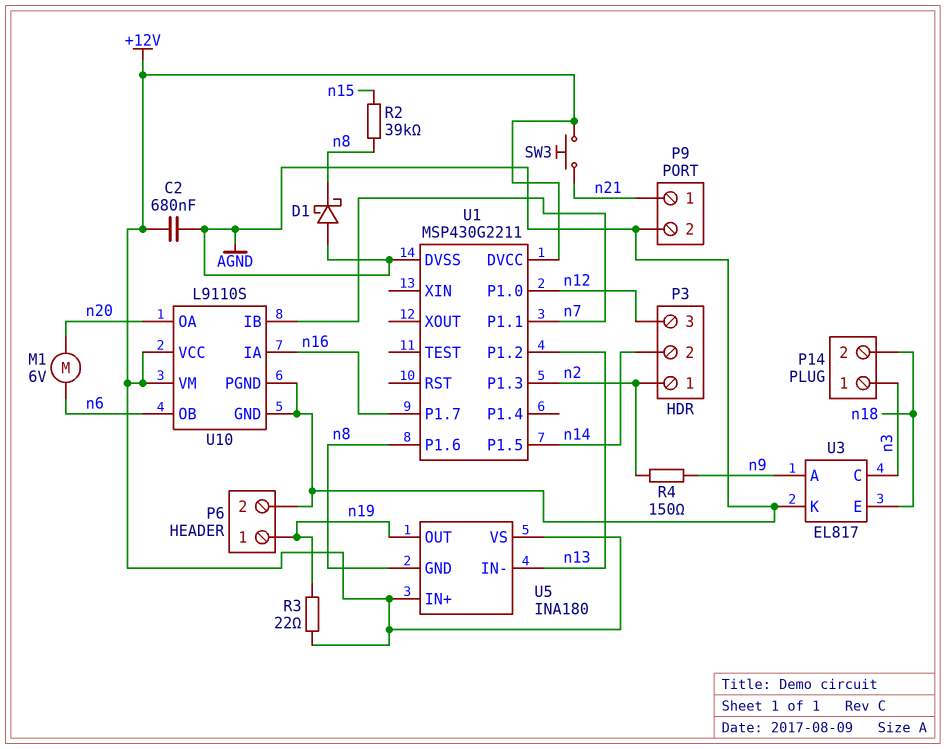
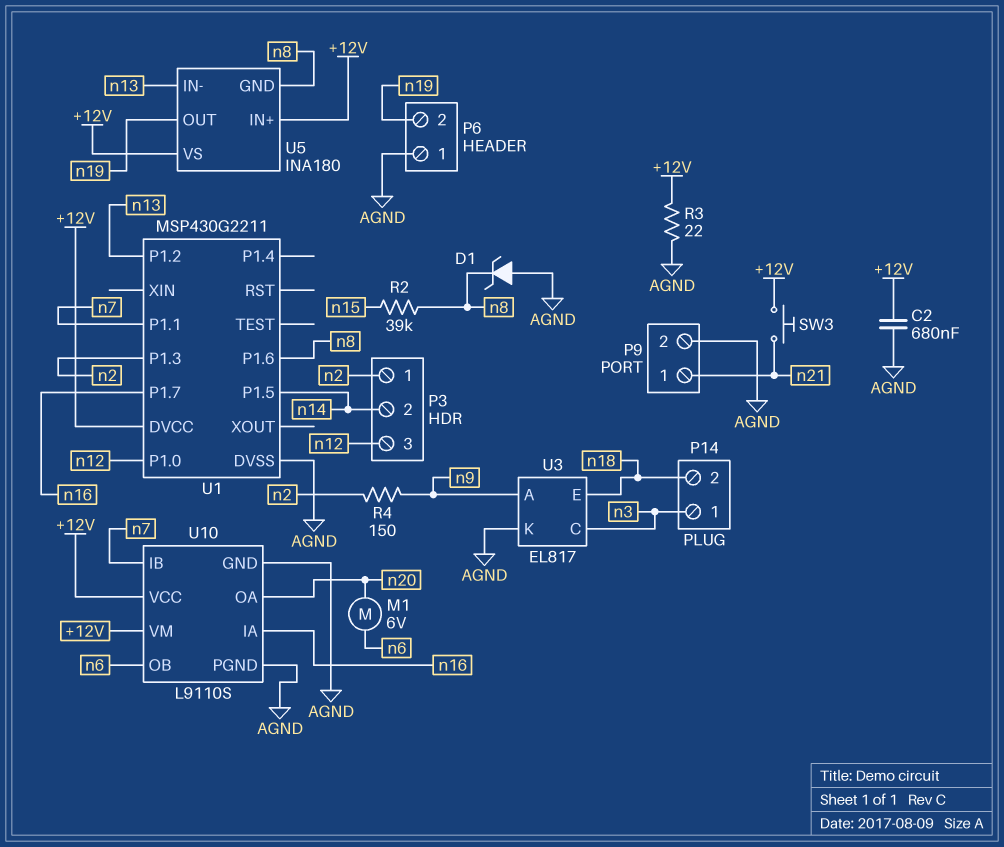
D1: schottky (A AGND, K n8) -> zener (A AGND, K n8)
P6 pin 1: n19 -> AGND
P6 pin 2: AGND -> n19
R3: 22 (+12V, n19) -> 22 (+12V, AGND)

